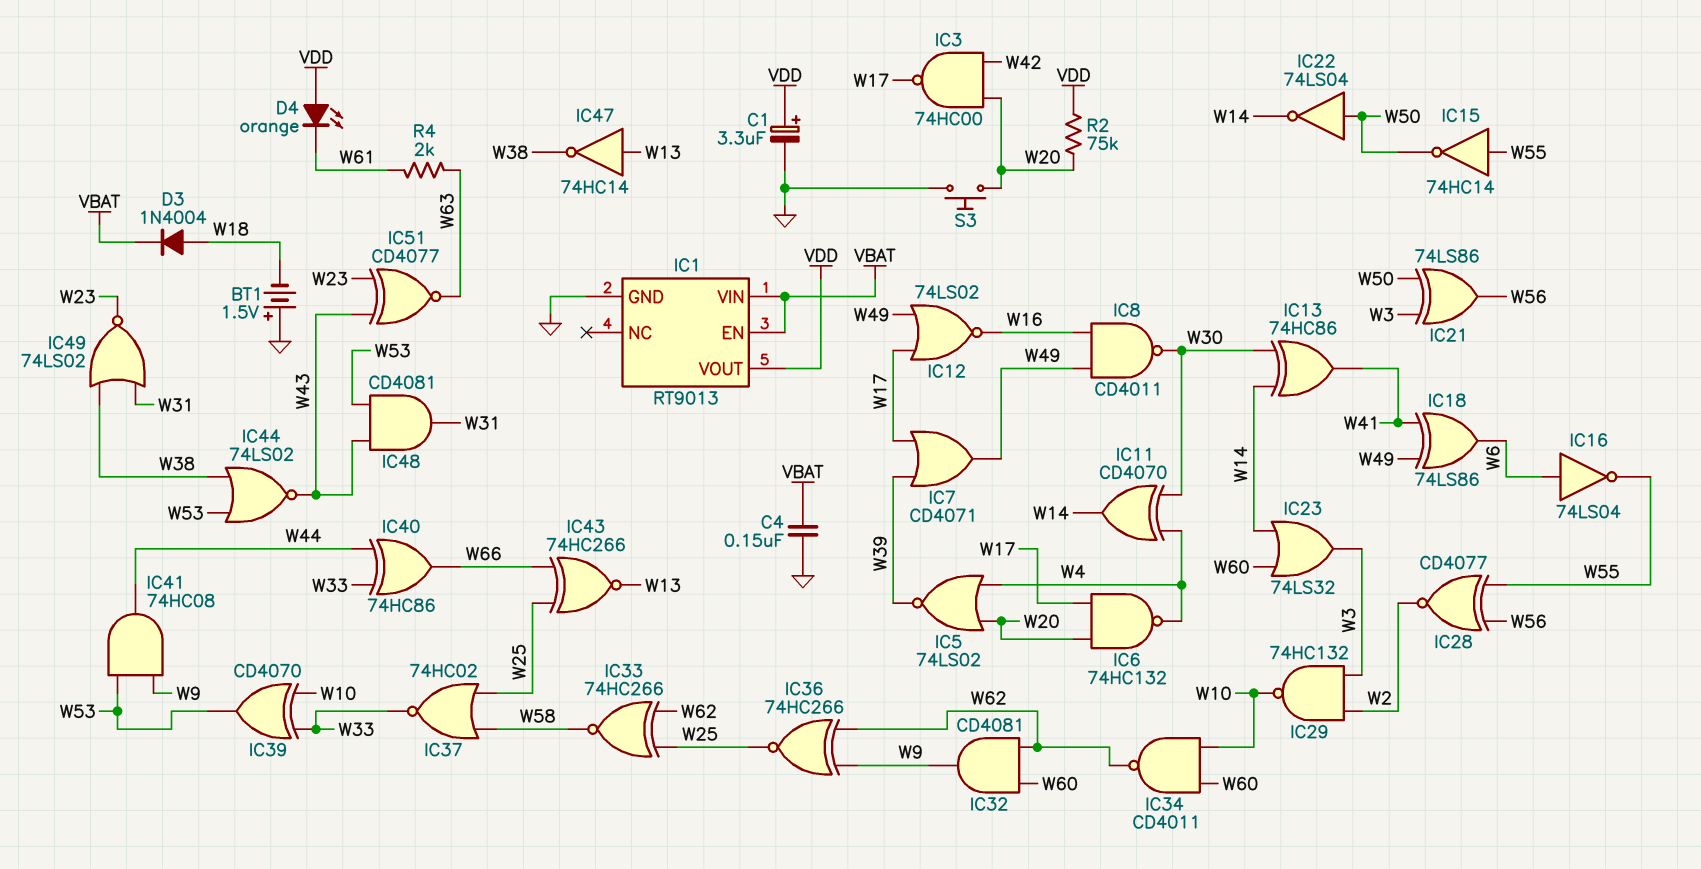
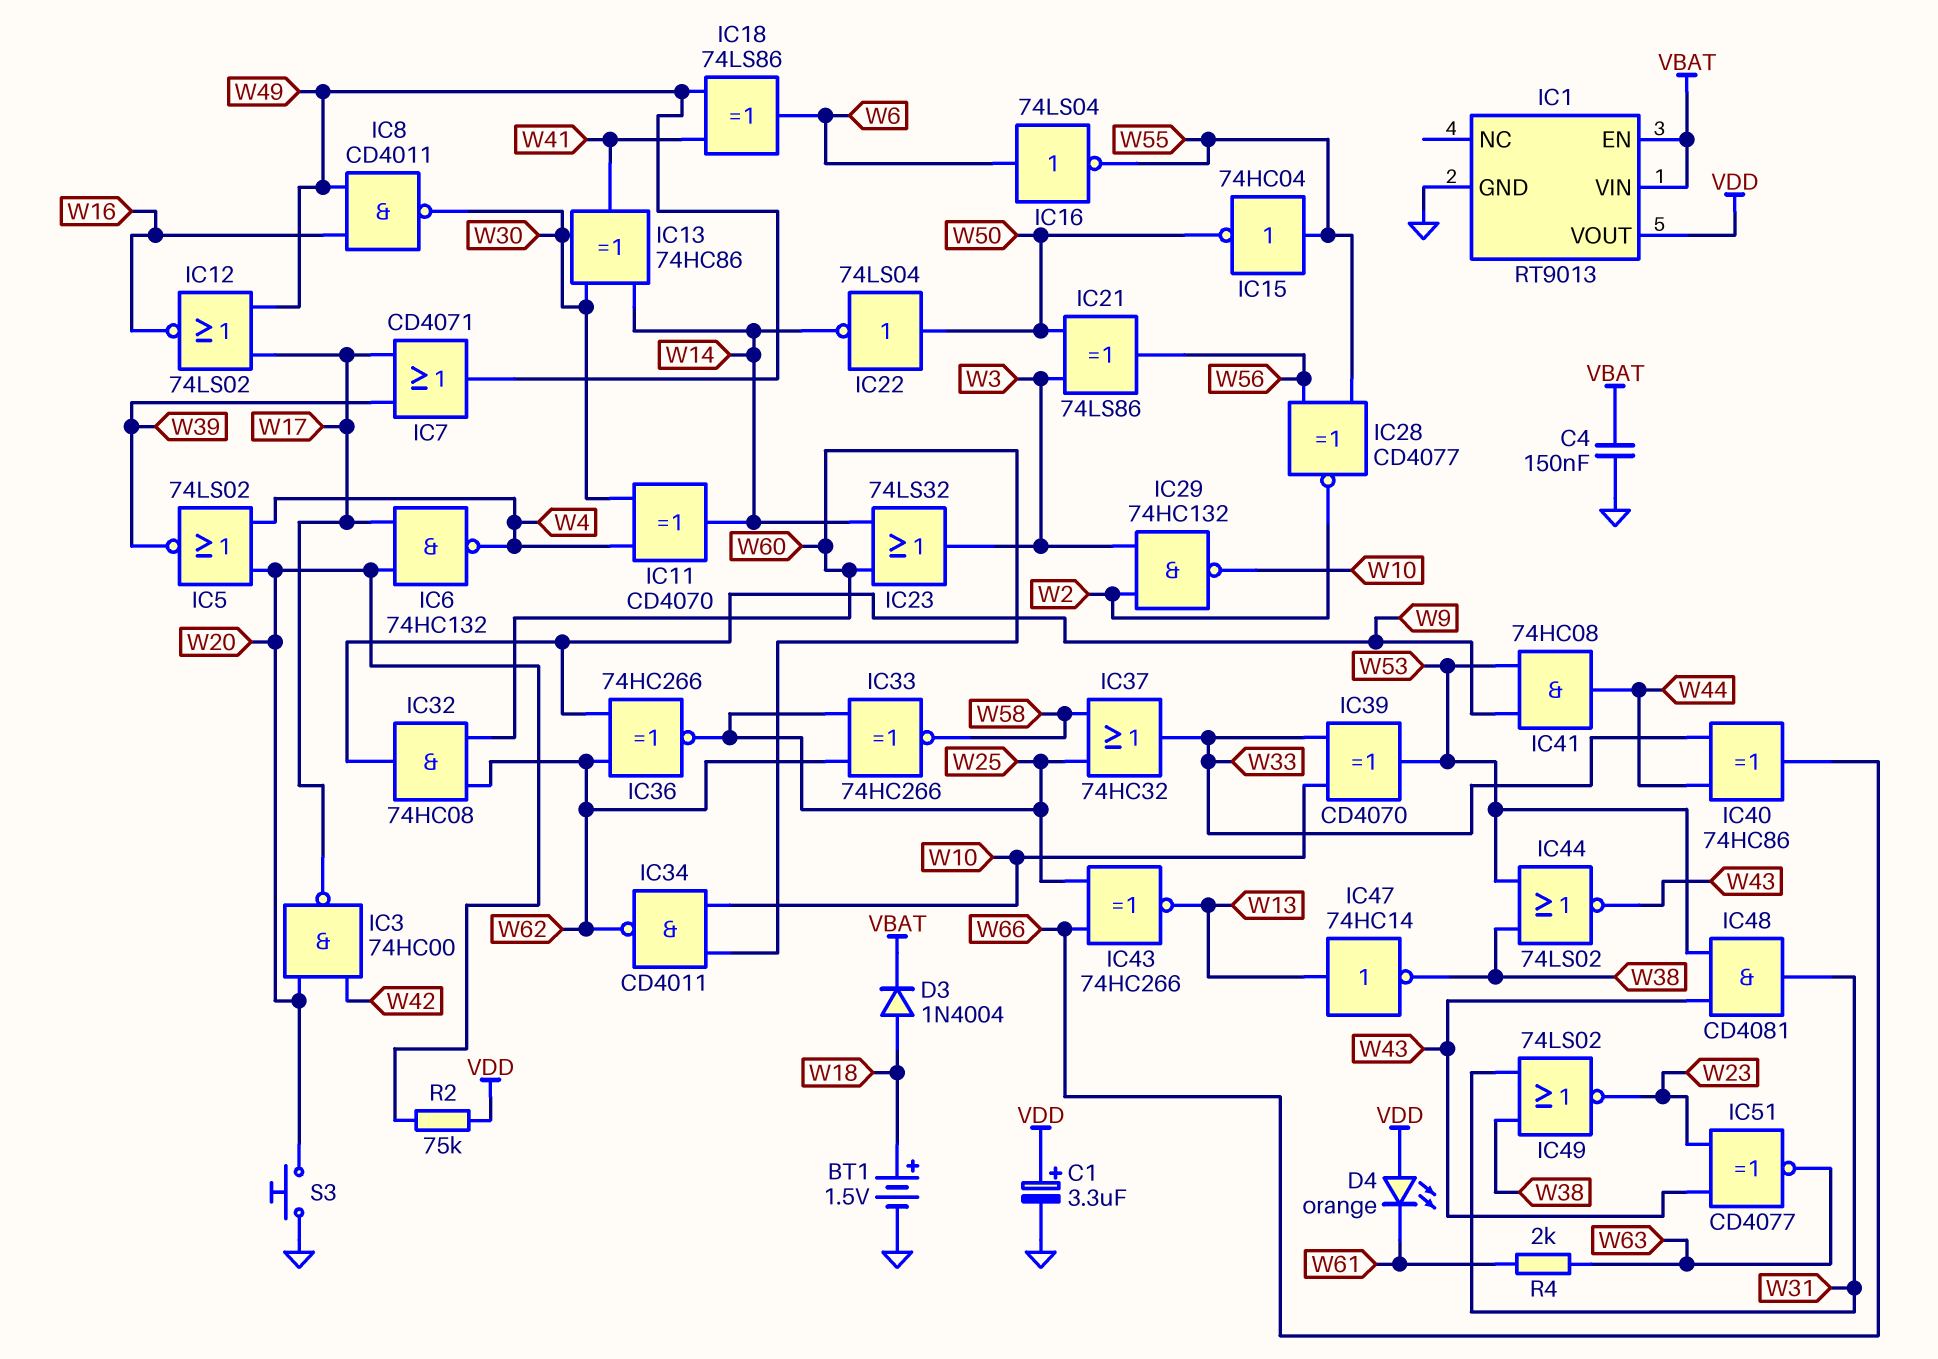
BT1: 1.5V (plus GND, minus W18) -> 1.5V (plus W18, minus GND)
IC15: NOT 74HC14 (in W55, out W50) -> NOT 74HC04 (in W55, out W50)
IC32: AND CD4081 (in W60, in W62, out W9) -> AND 74HC08 (in W60, in W62, out W9)
IC37: NOR 74HC02 (in W25, in W58, out W33) -> OR 74HC32 (in W25, in W58, out W33)

